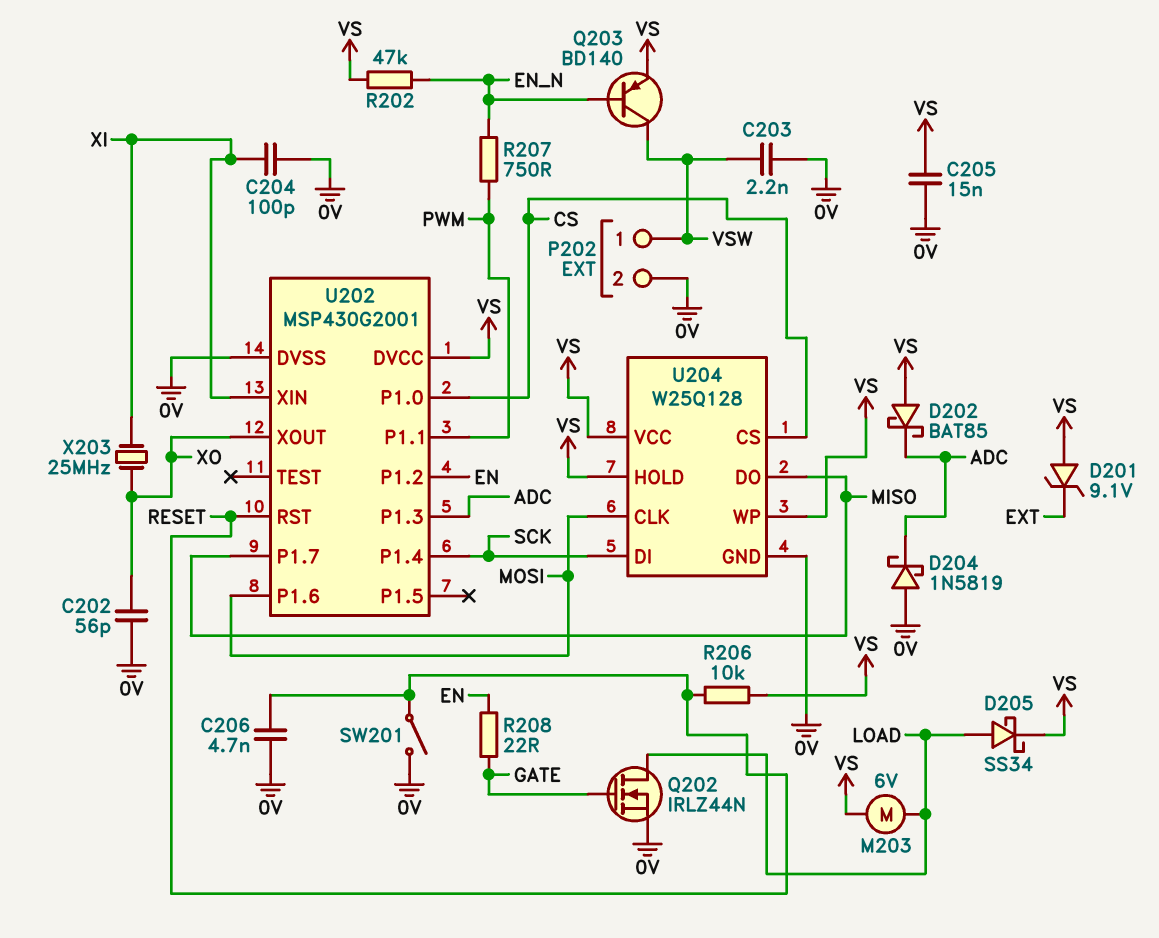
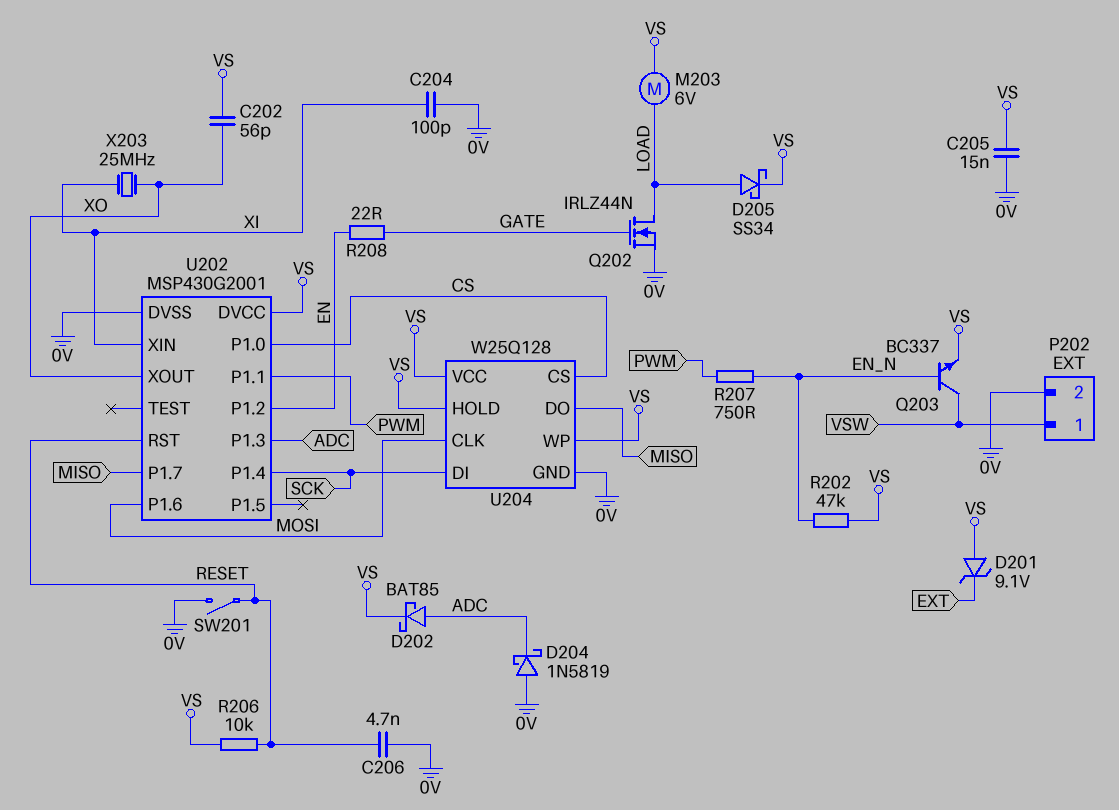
C202: 56pF (0V, XO) -> 56pF (VS, XO)
C203: 2.2nF (0V, VSW) -> none
D202: schottky BAT85 (A VS, K ADC) -> schottky BAT85 (A ADC, K VS)
Q203: PNP BD140 (B EN_N, C VSW, E VS) -> NPN BC337 (B EN_N, C VSW, E VS)

